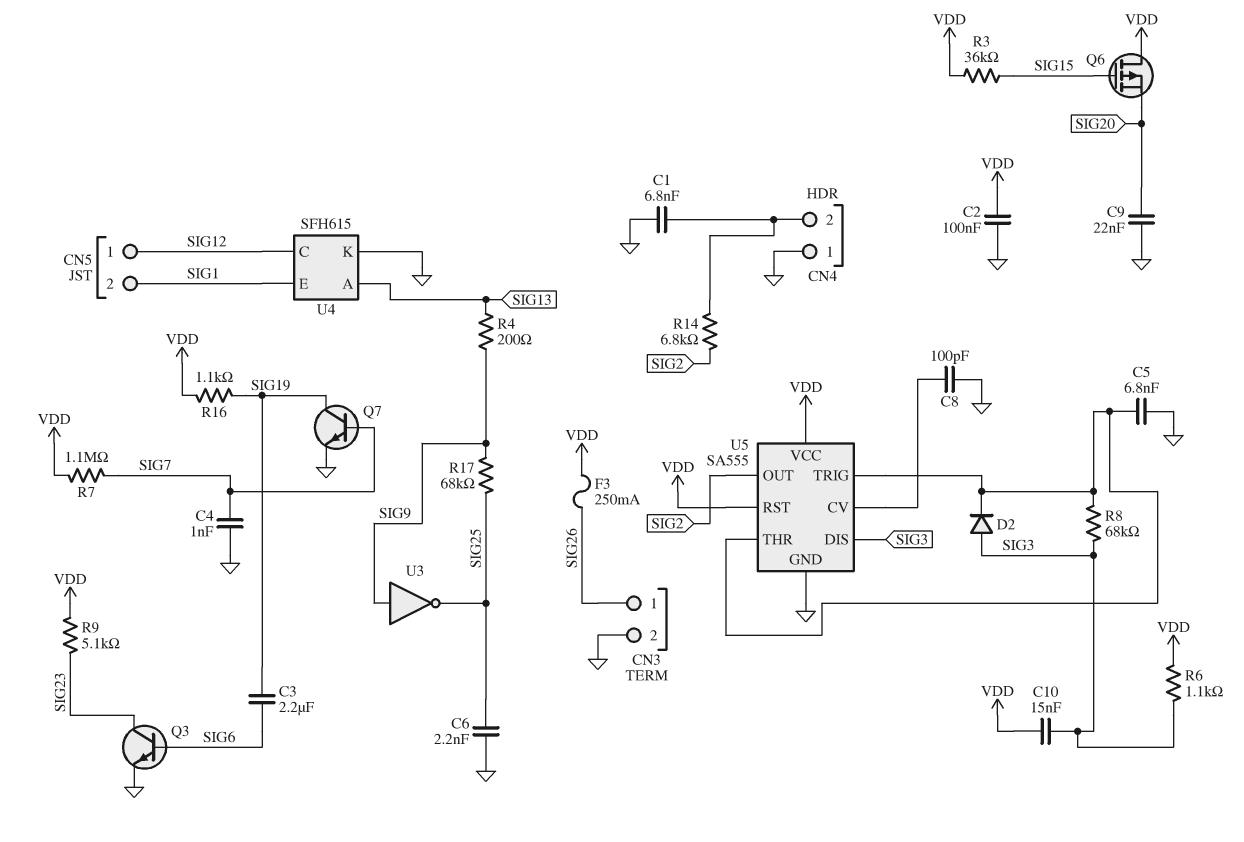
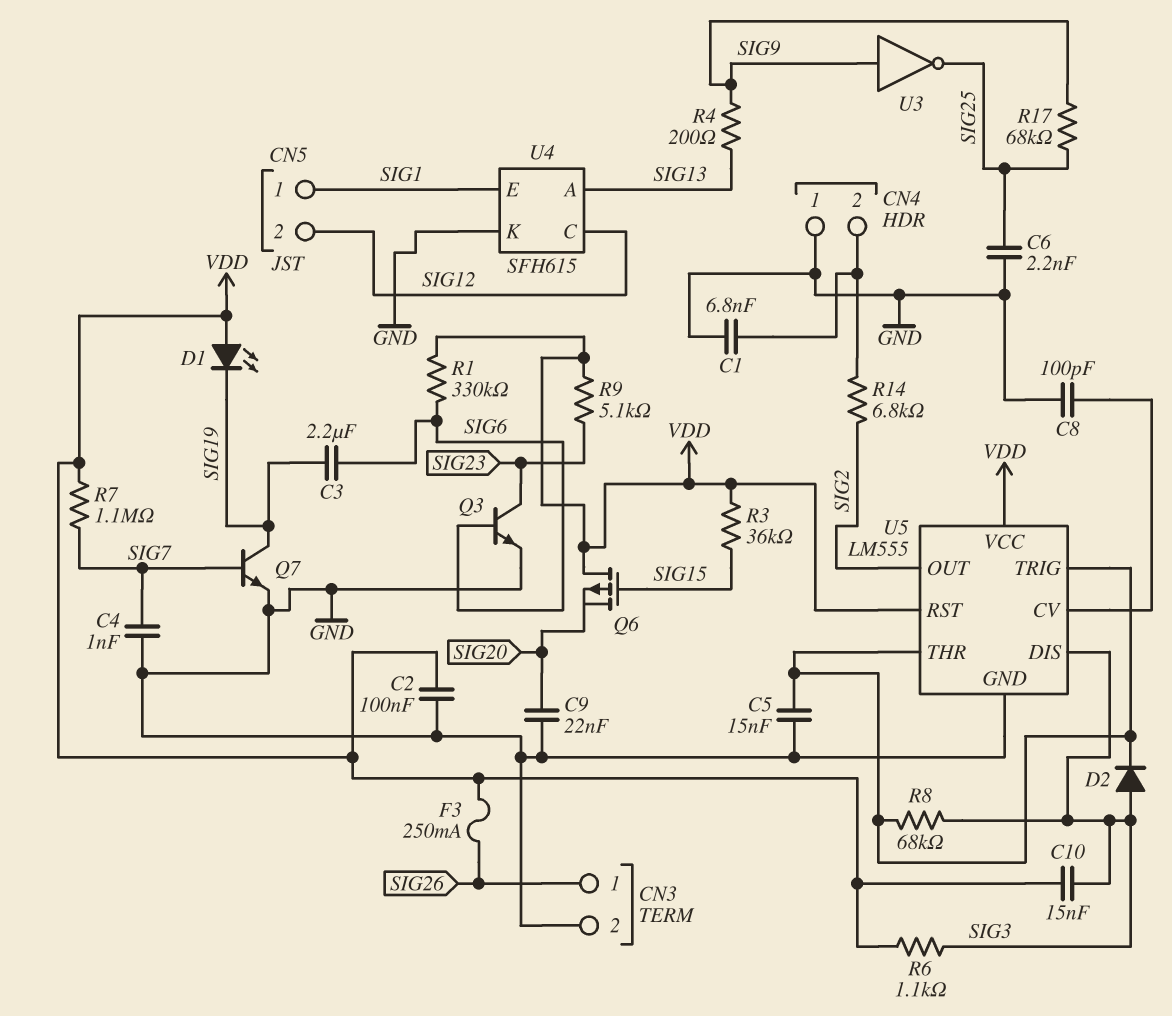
C5: 6.8nF (GND, U5/THR) -> 15nF (GND, U5/THR)
CN5 pin 1: SIG12 -> SIG1
CN5 pin 2: SIG1 -> SIG12
D1: none -> LED (A VDD, K SIG19)
R1: none -> 330k (SIG6, VDD)
R16: 1.1k (SIG19, VDD) -> none
U5: SA555 -> LM555

